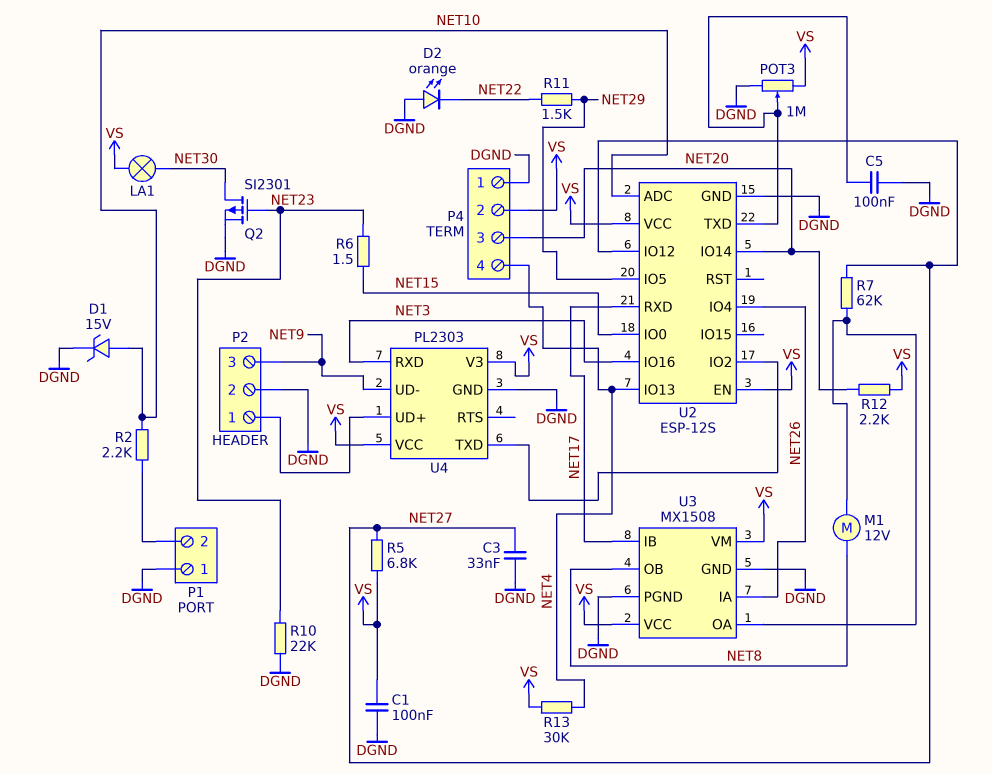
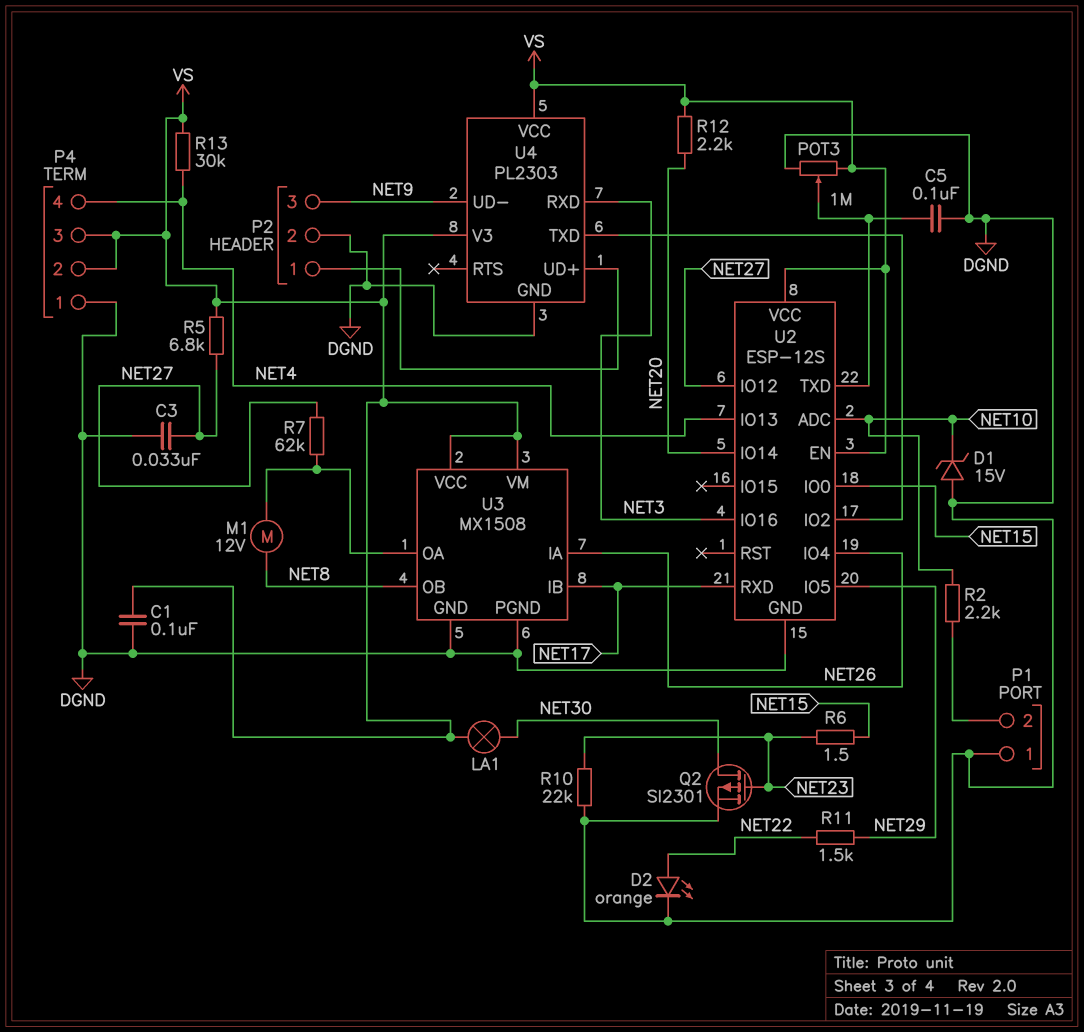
D1: zener 15V (A NET10, K DGND) -> zener 15V (A DGND, K NET10)
D2: LED orange (A DGND, K NET22) -> LED orange (A NET22, K DGND)
P4 pin 3: NET20 -> VS

